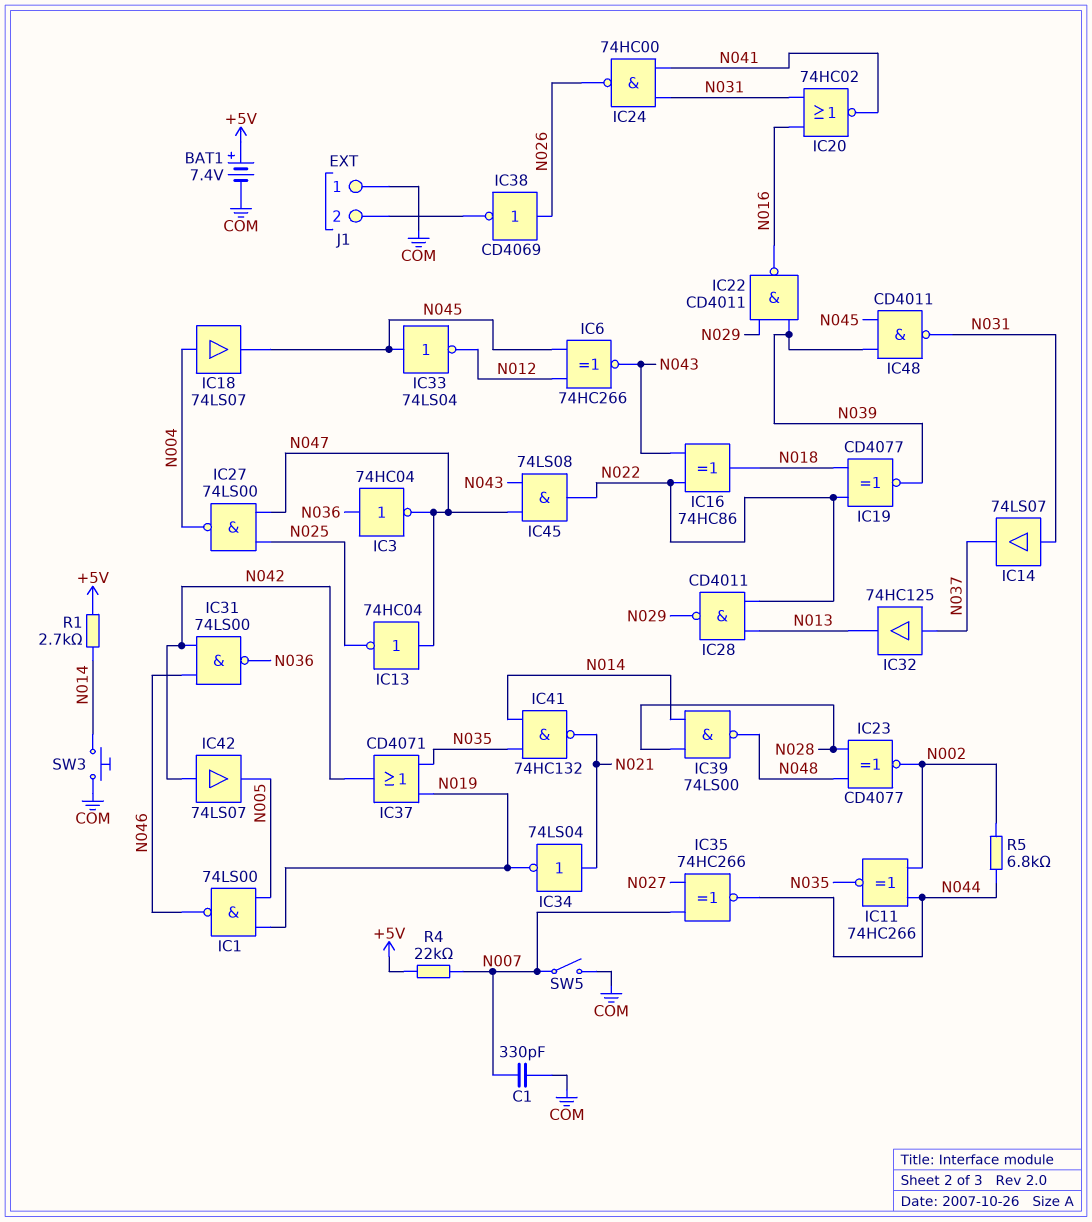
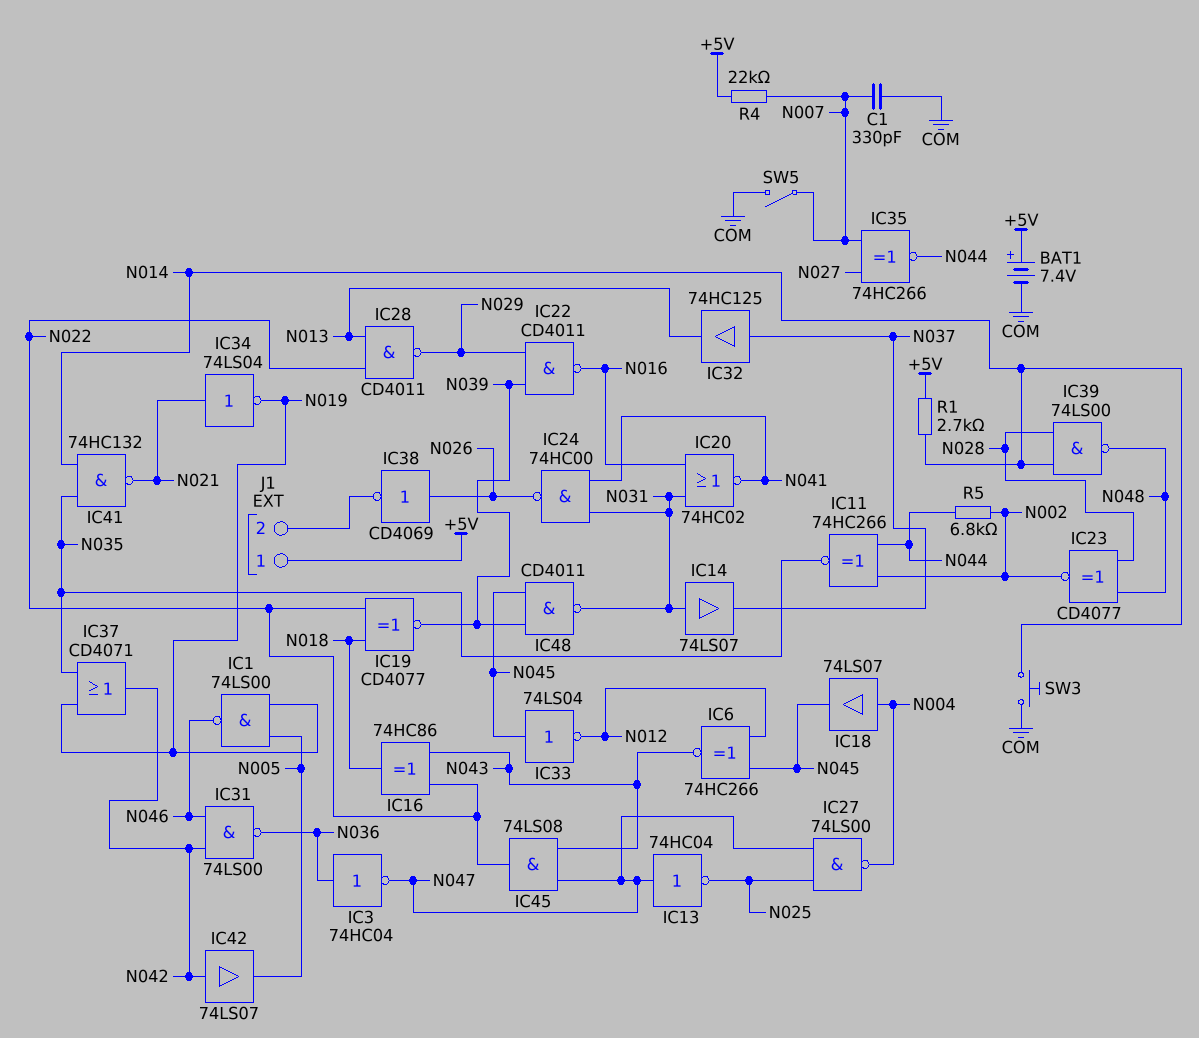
J1 pin 1: COM -> +5V

